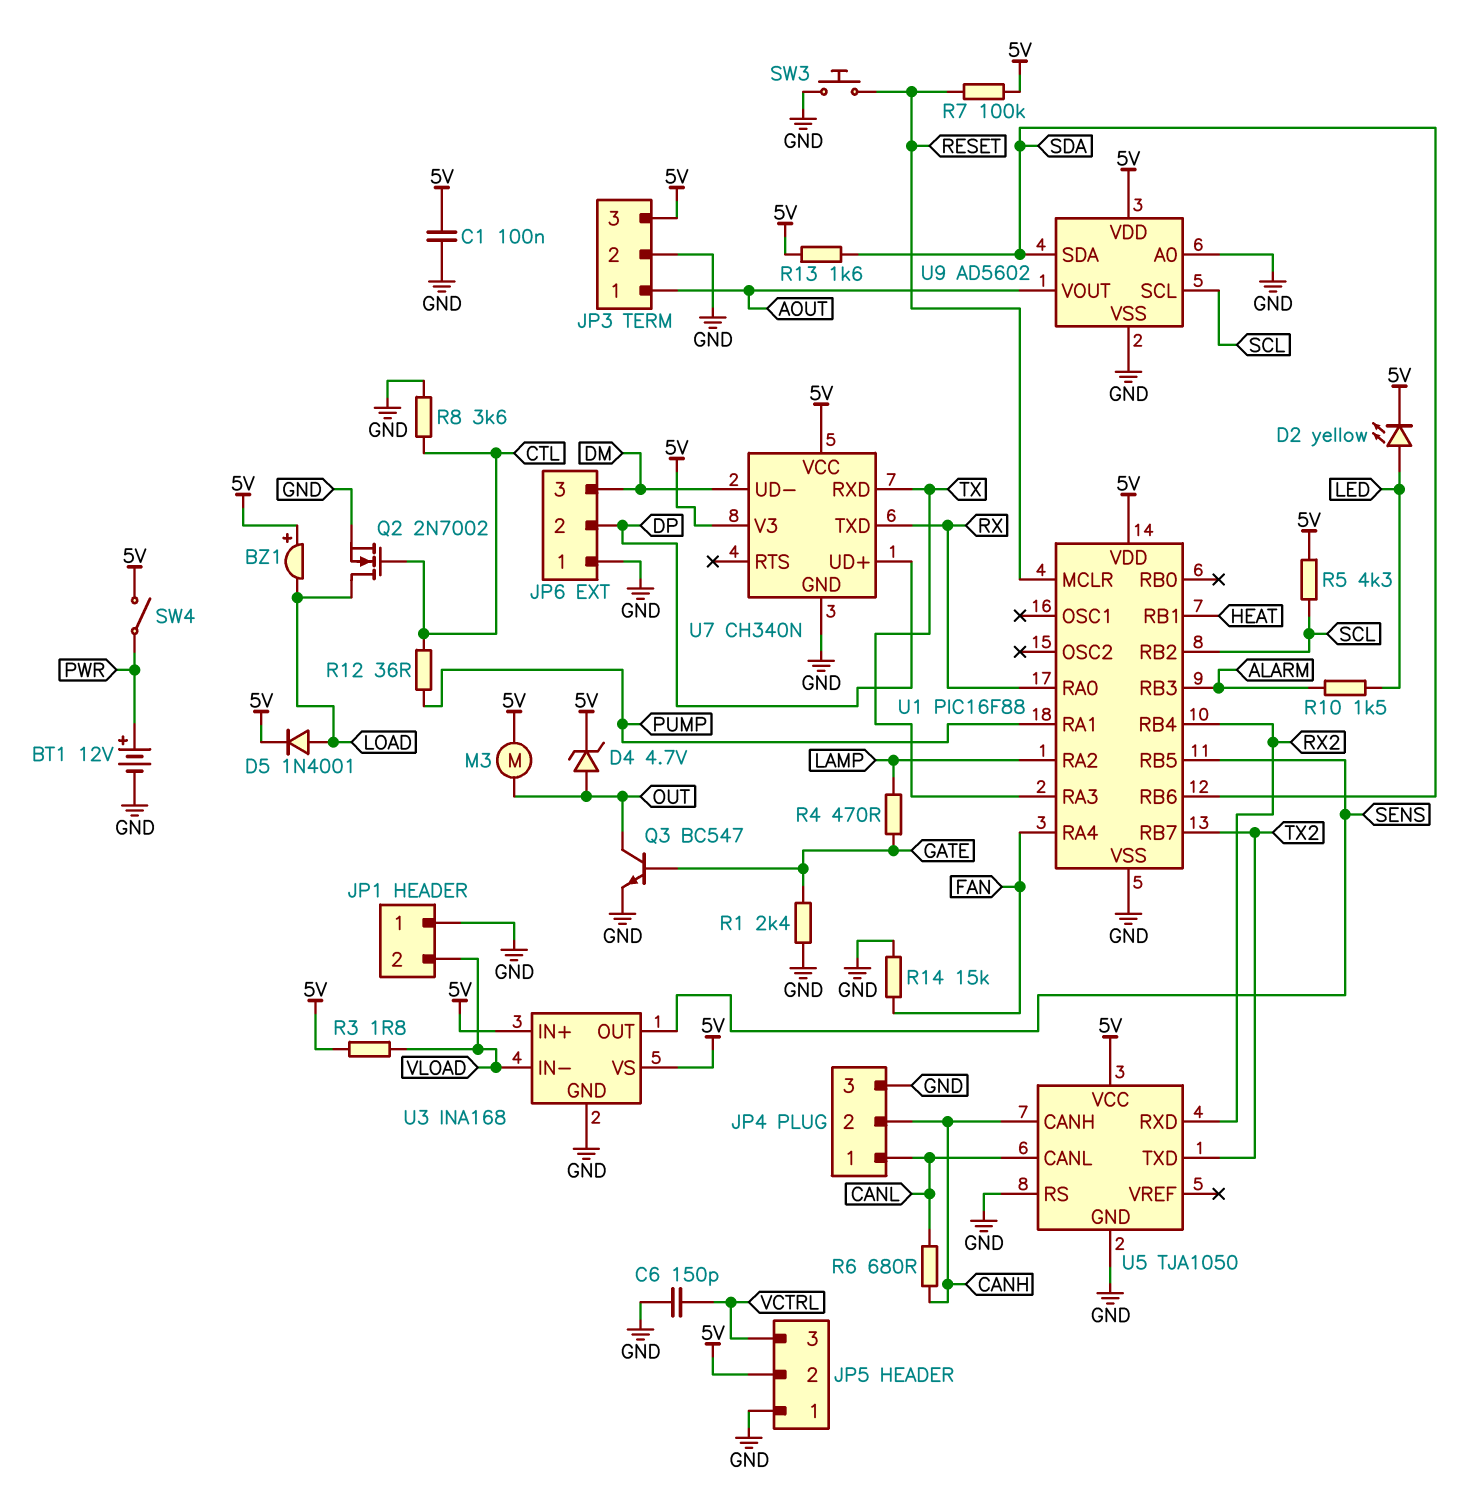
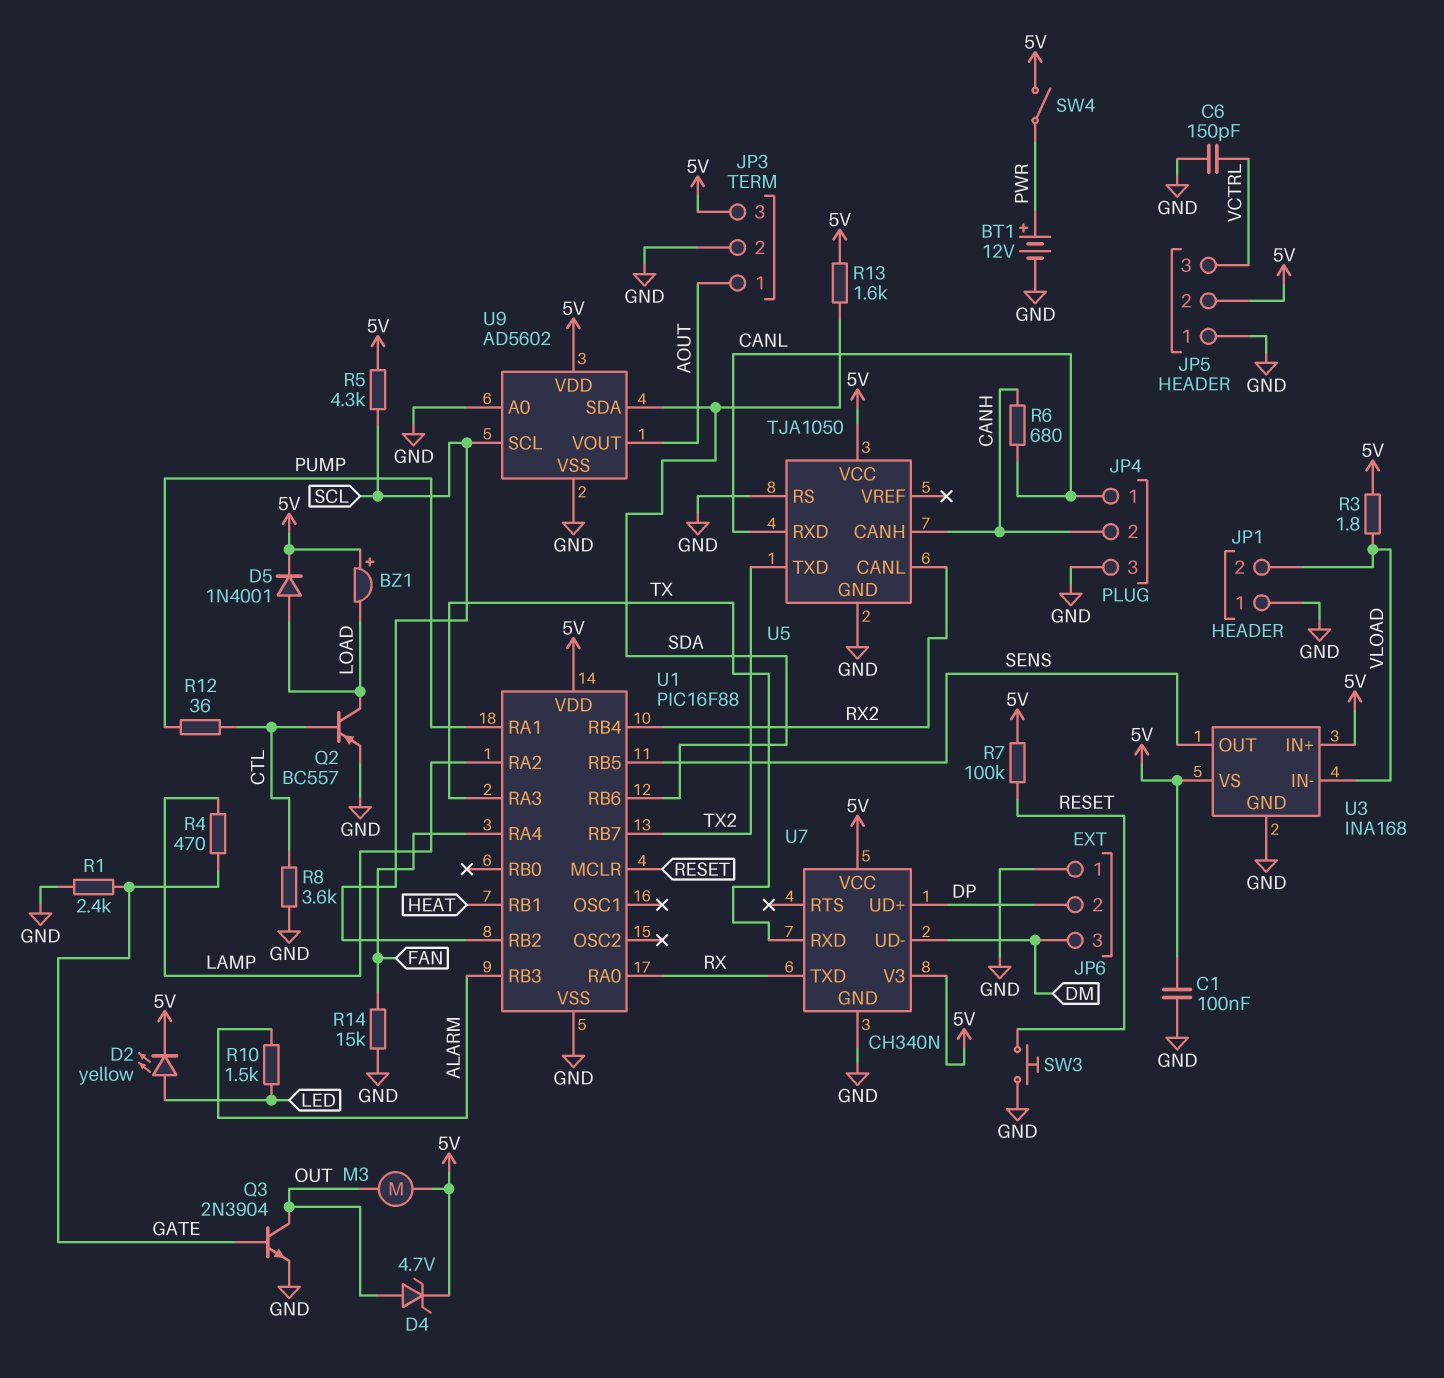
Q2: NMOS 2N7002 (G CTL, D LOAD, S GND) -> PNP BC557 (B CTL, C LOAD, E GND)
Q3: NPN BC547 (B GATE, C OUT, E GND) -> NPN 2N3904 (B GATE, C OUT, E GND)
U5 pin CANL: CANL -> RX2
U5 pin RXD: RX2 -> CANL

